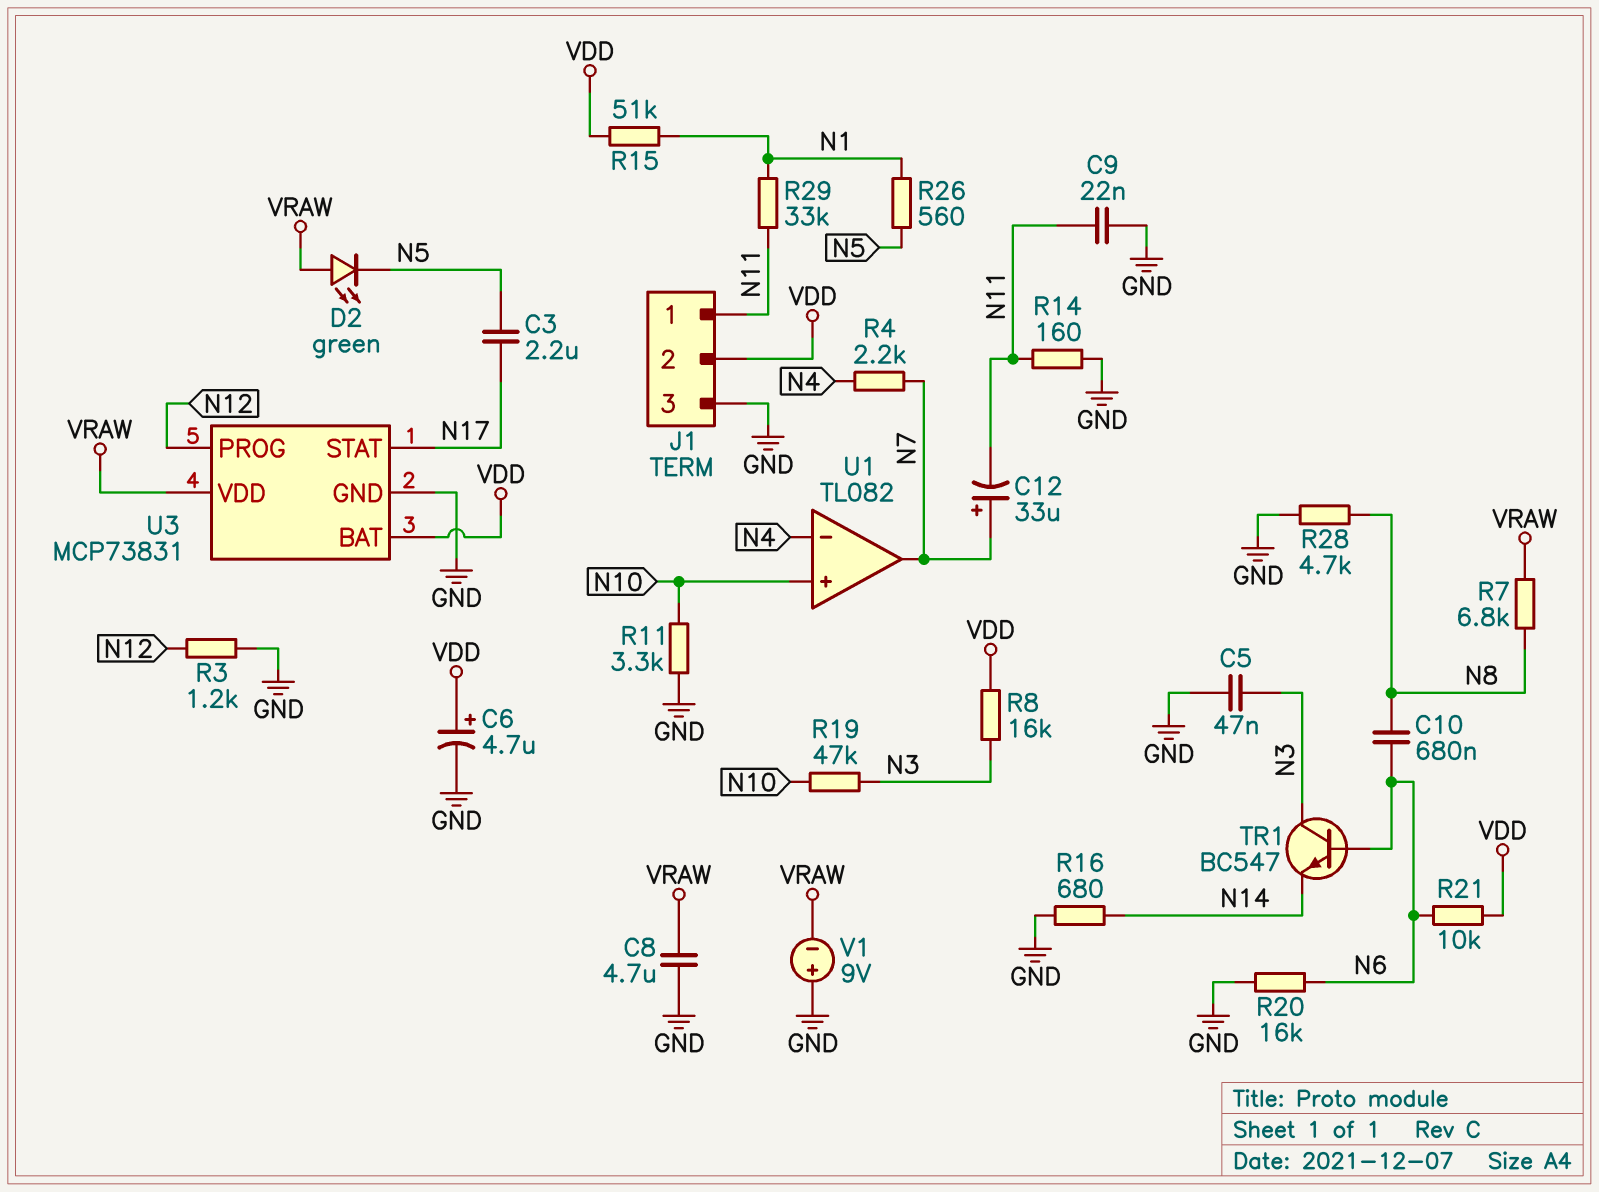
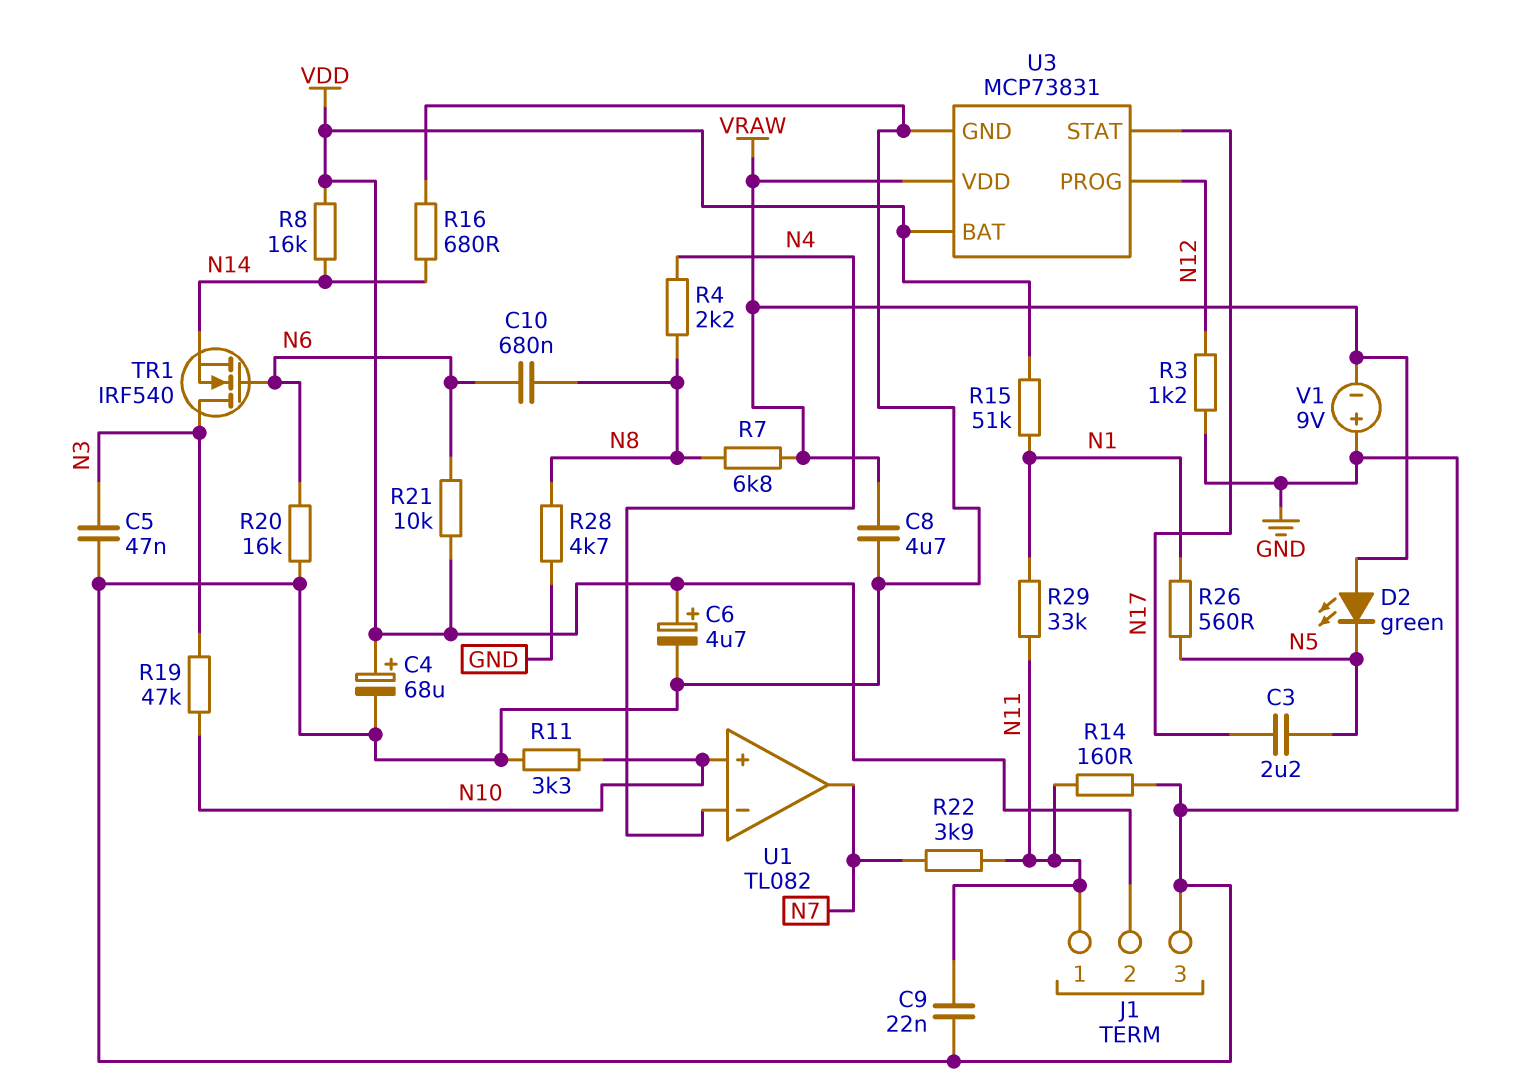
C4: none -> 68uF (plus VDD, minus GND)
C12: 33uF (plus N7, minus N11) -> none
R4: 2.2k (N4, N7) -> 2.2k (N4, N8)
R8: 16k (N3, VDD) -> 16k (N14, VDD)
R22: none -> 3.9k (N7, N11)
TR1: NPN BC547 (B N6, C N3, E N14) -> NMOS IRF540 (G N6, D N3, S N14)

